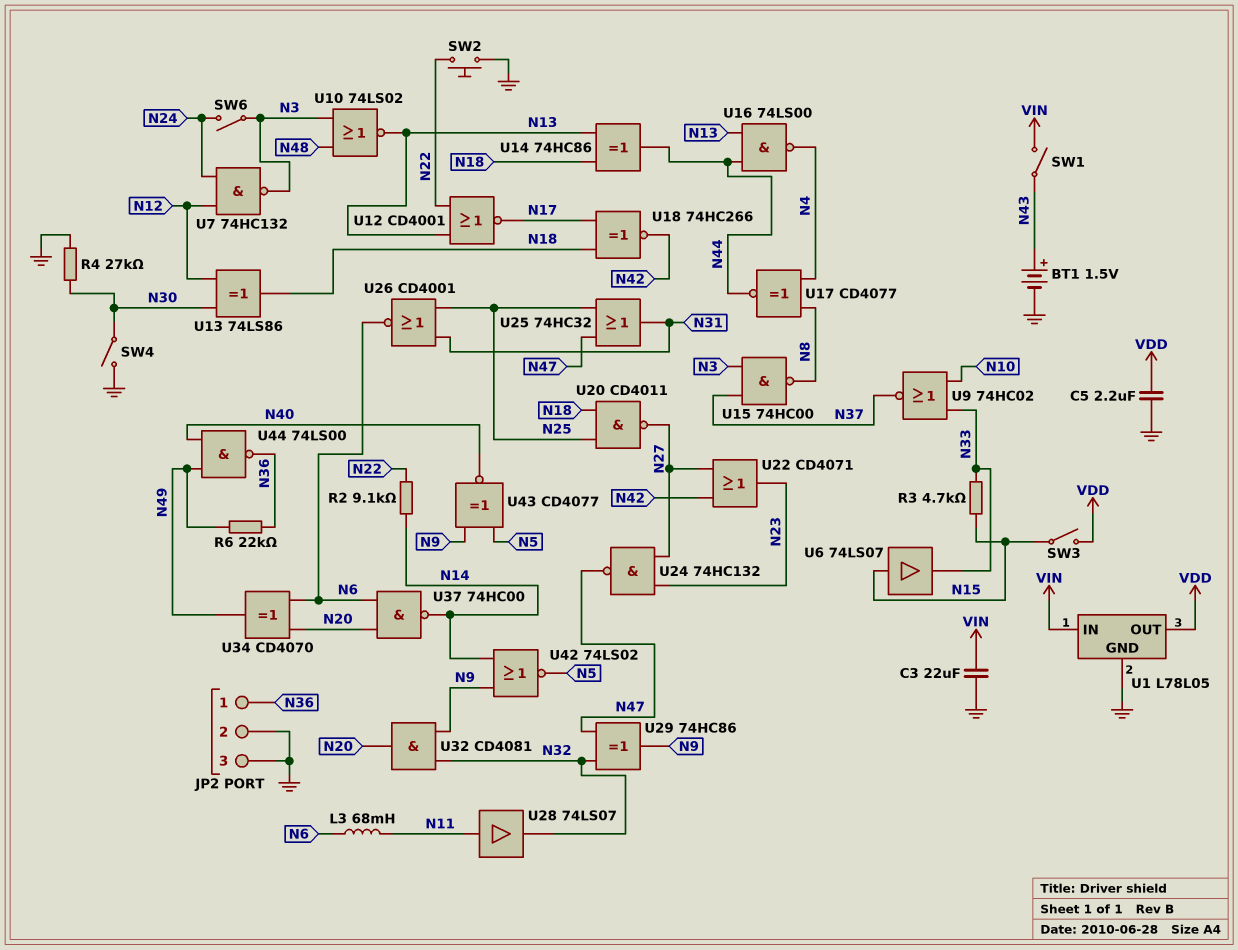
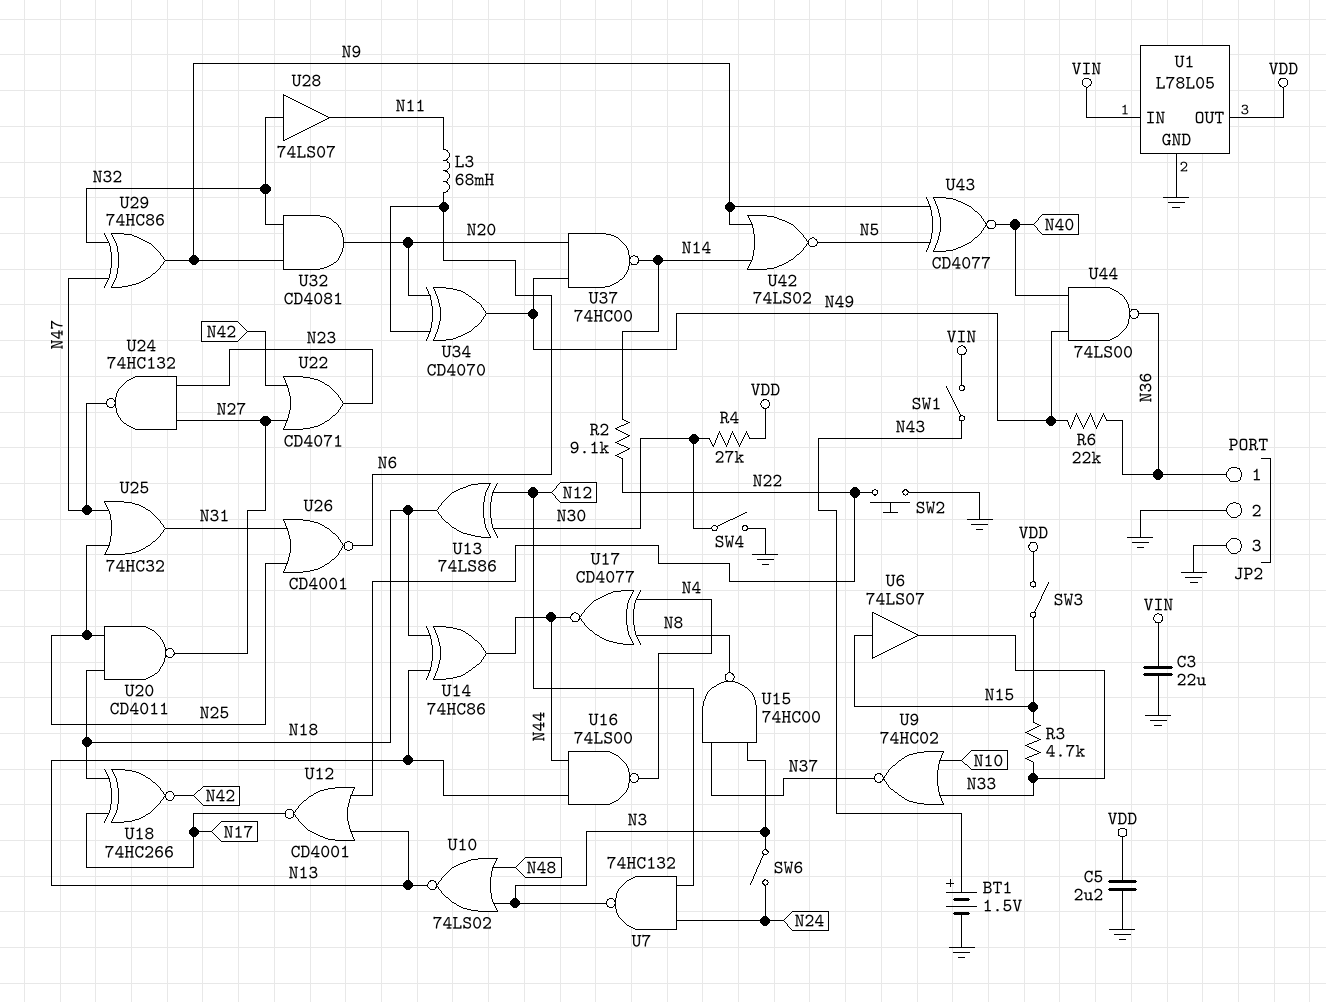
R4: 27k (GND, N30) -> 27k (N30, VDD)
U28: buffer 74LS07 (in N11, out N32) -> buffer 74LS07 (in N32, out N11)
U37: NAND 74HC00 (in N6, in N20, out N14) -> NAND 74HC00 (in N20, in N49, out N14)

